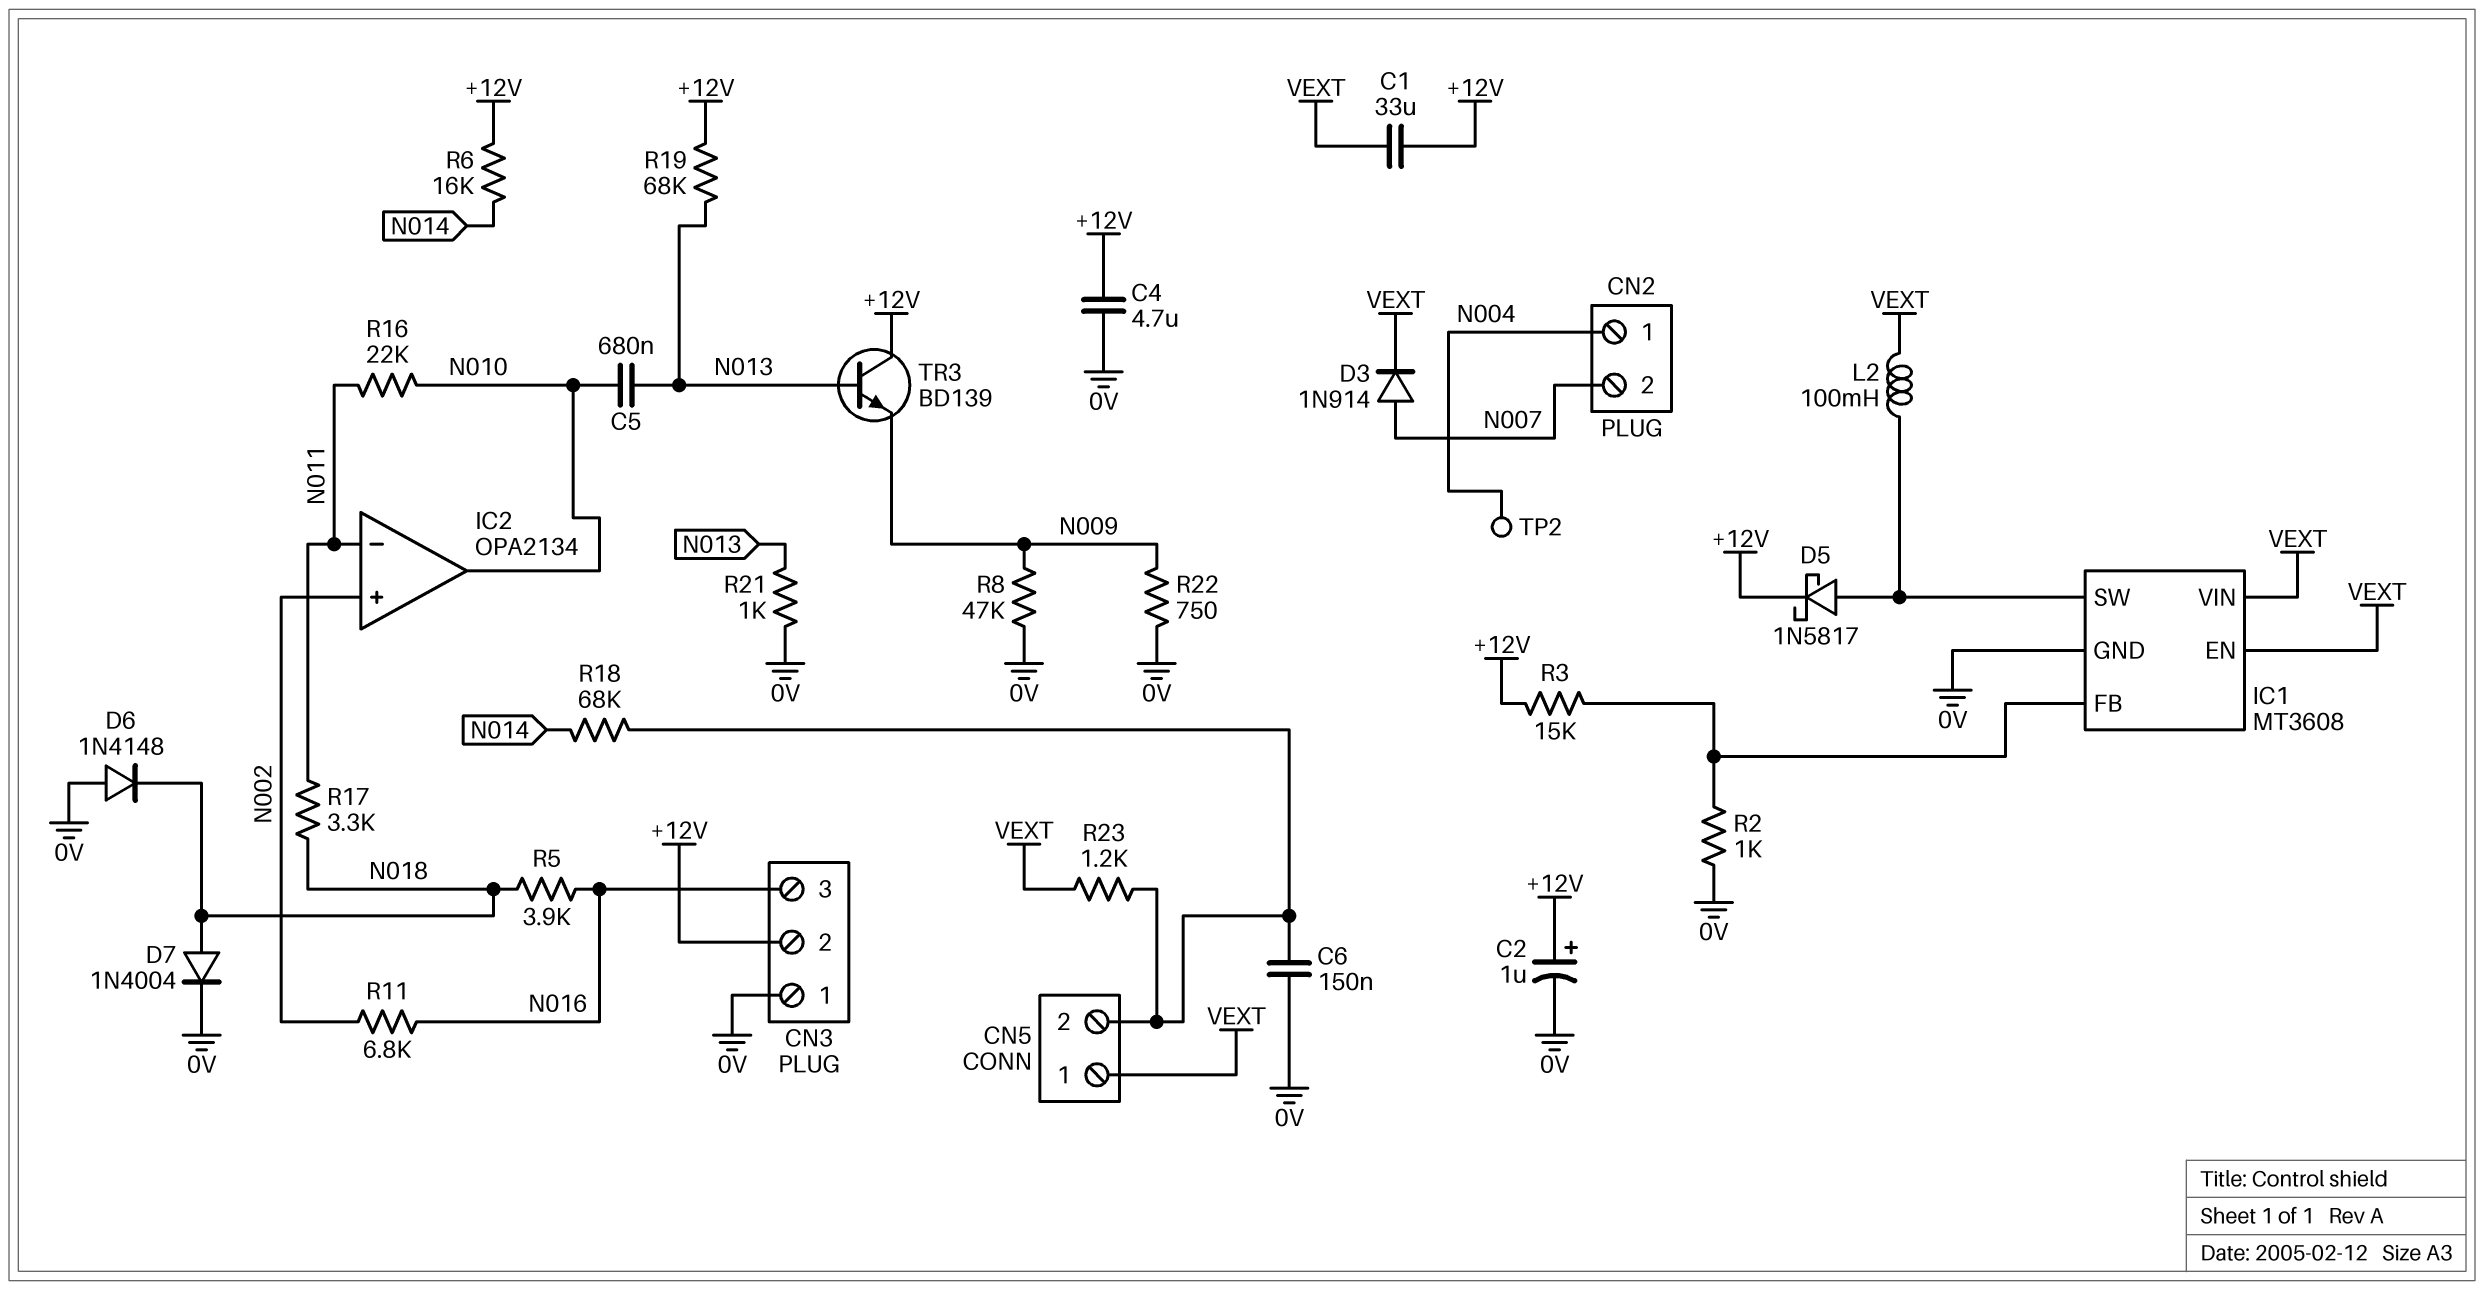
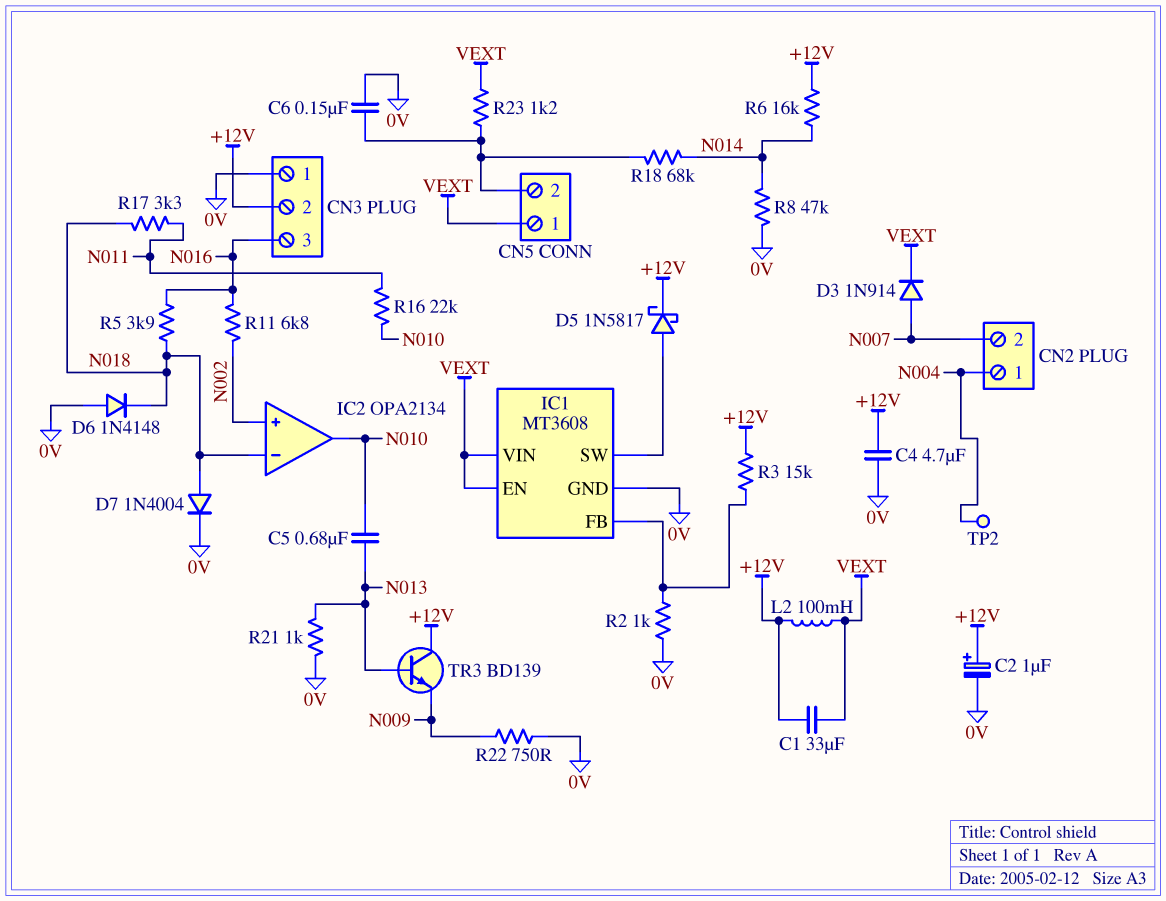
IC2 pin in-: N011 -> N018
L2: 100mH (IC1/SW, VEXT) -> 100mH (+12V, VEXT)
R8: 47k (0V, N009) -> 47k (0V, N014)
R19: 68k (+12V, N013) -> none

